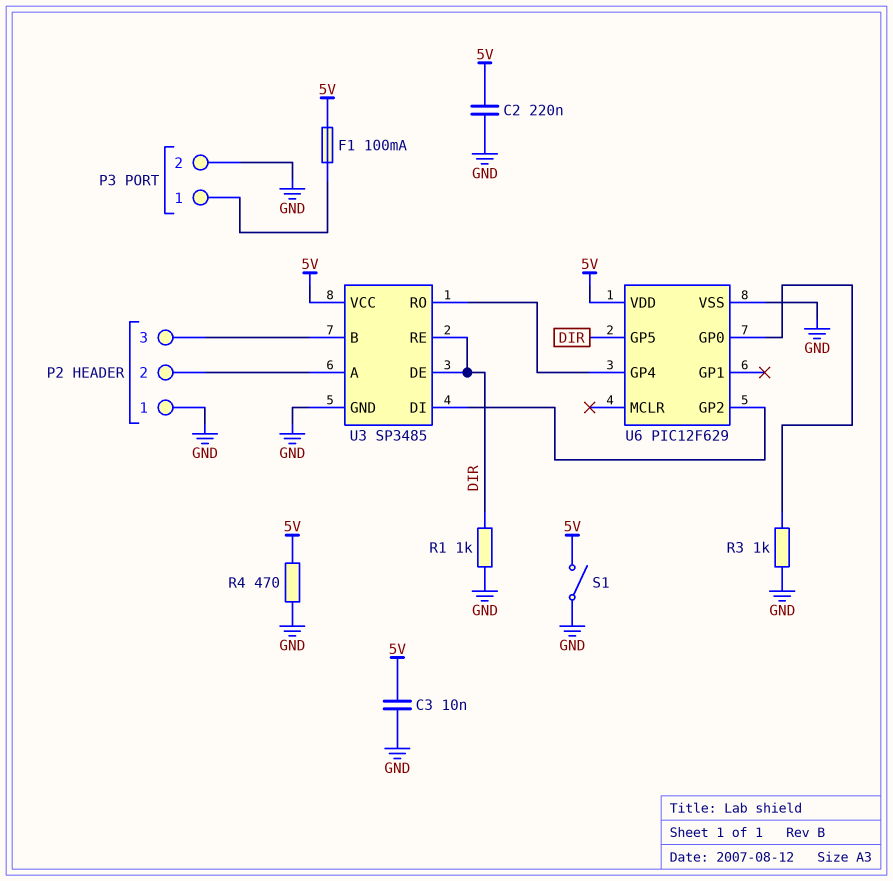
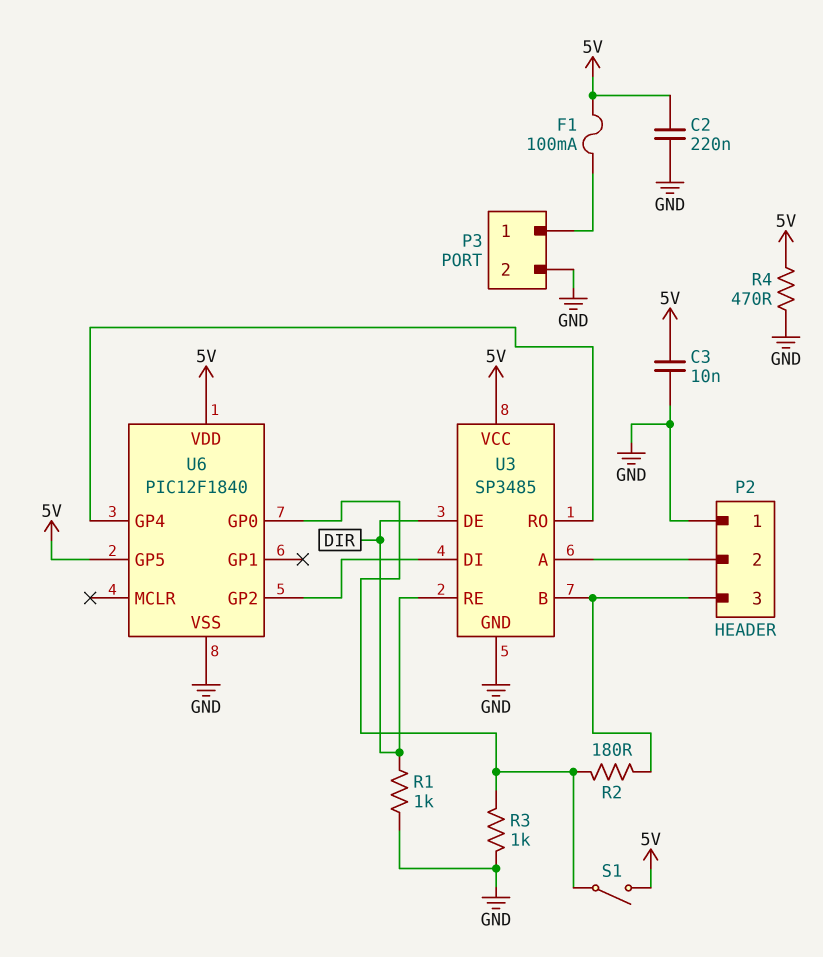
R2: none -> 180 (P2/3, U6/GP0)
S1: switch (5V, GND) -> switch (5V, U6/GP0)
U6: PIC12F629 -> PIC12F1840
U6 pin GP5: DIR -> 5V

